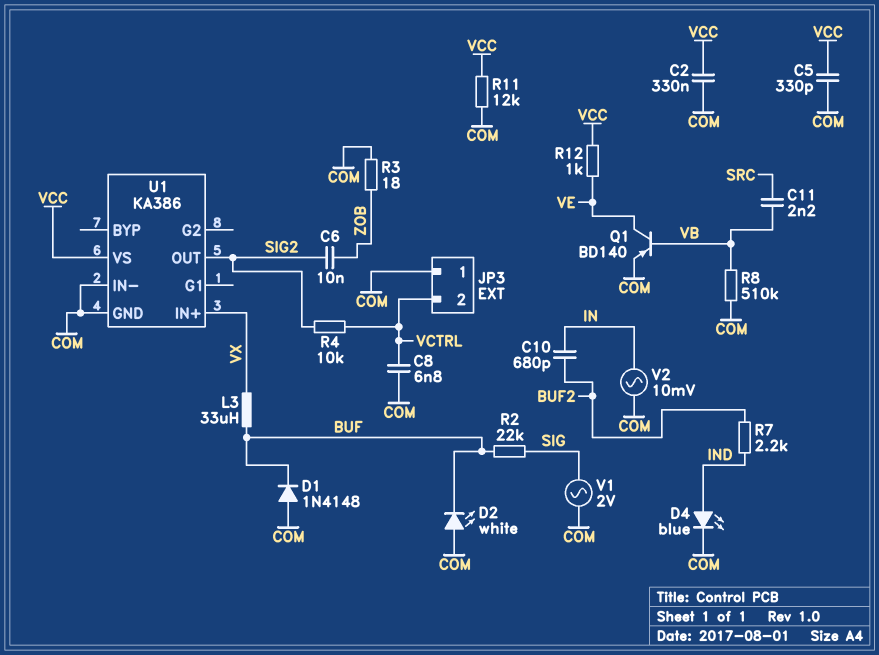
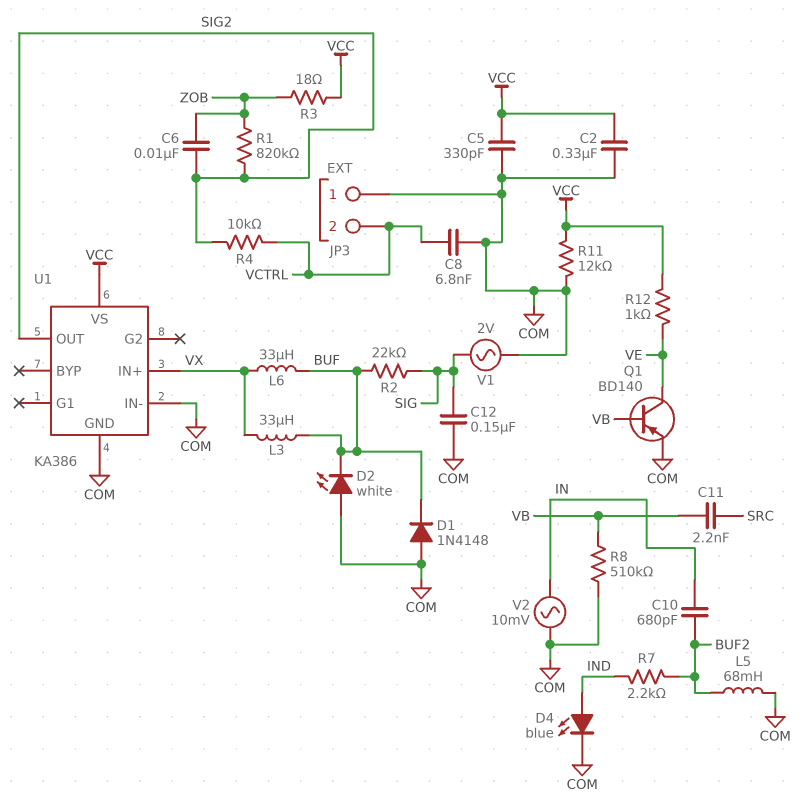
C12: none -> 150nF (COM, SIG)
L5: none -> 68mH (BUF2, COM)
L6: none -> 33uH (BUF, VX)
R1: none -> 820k (SIG2, ZOB)
R3: 18 (COM, ZOB) -> 18 (VCC, ZOB)

